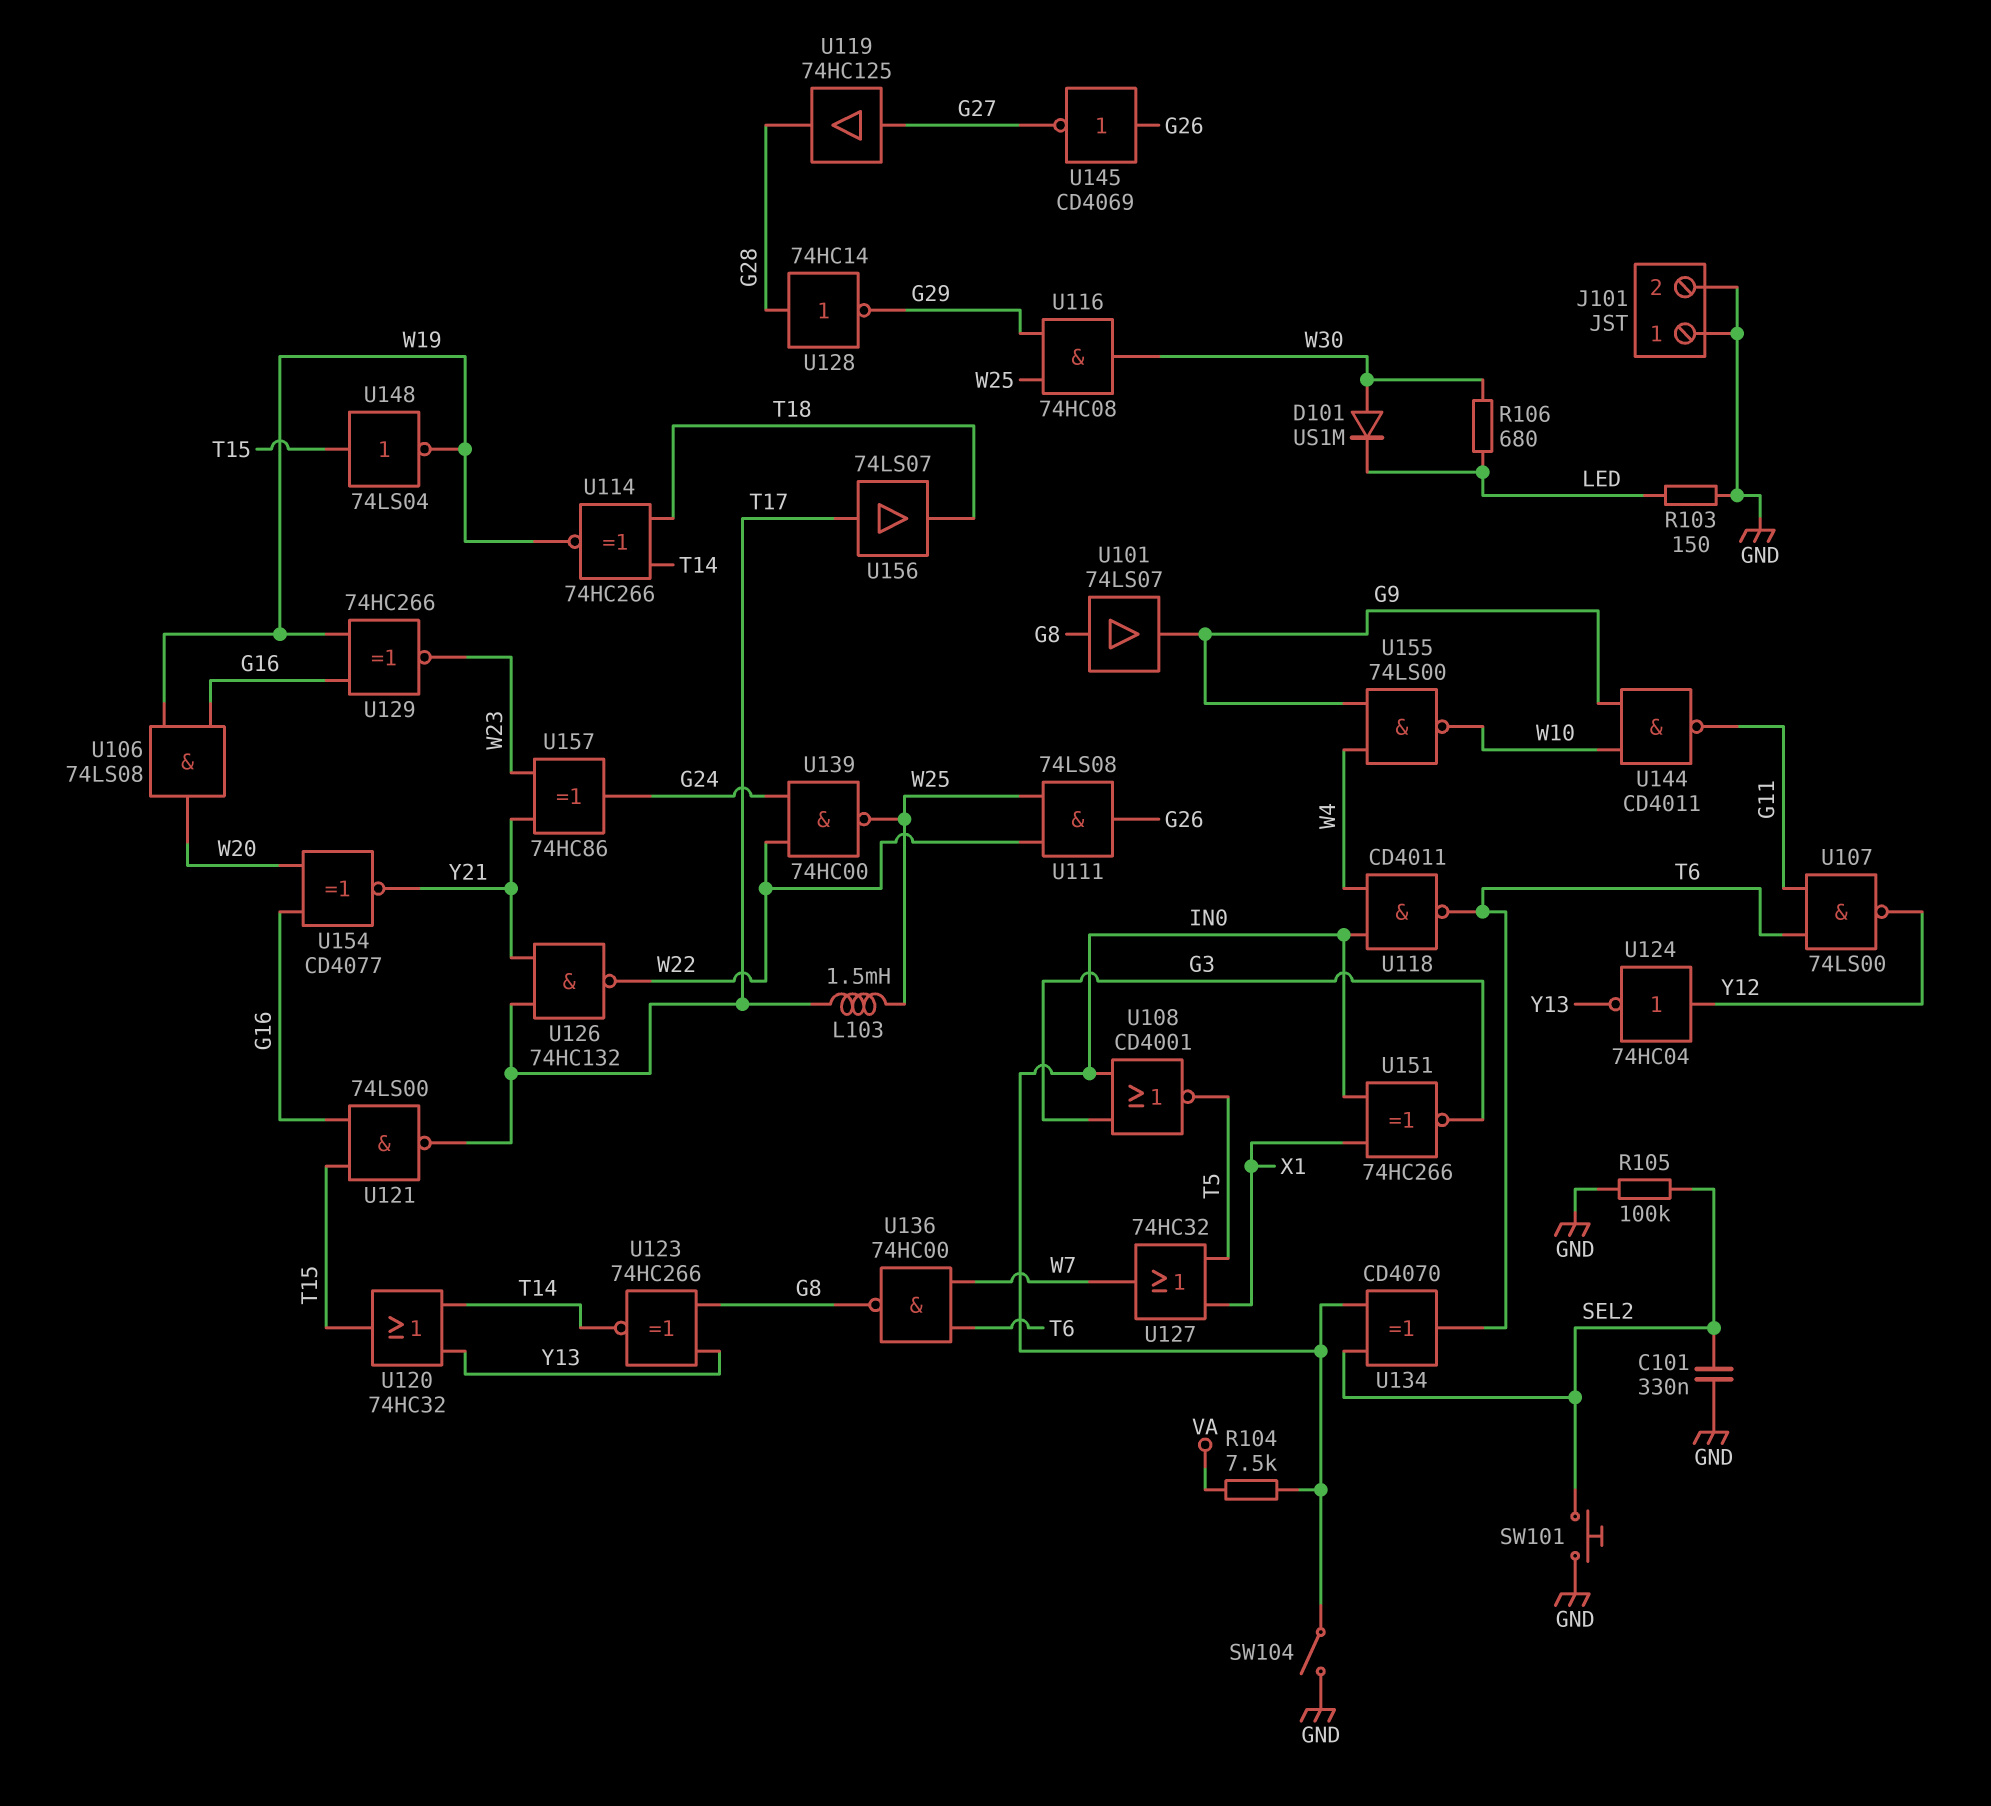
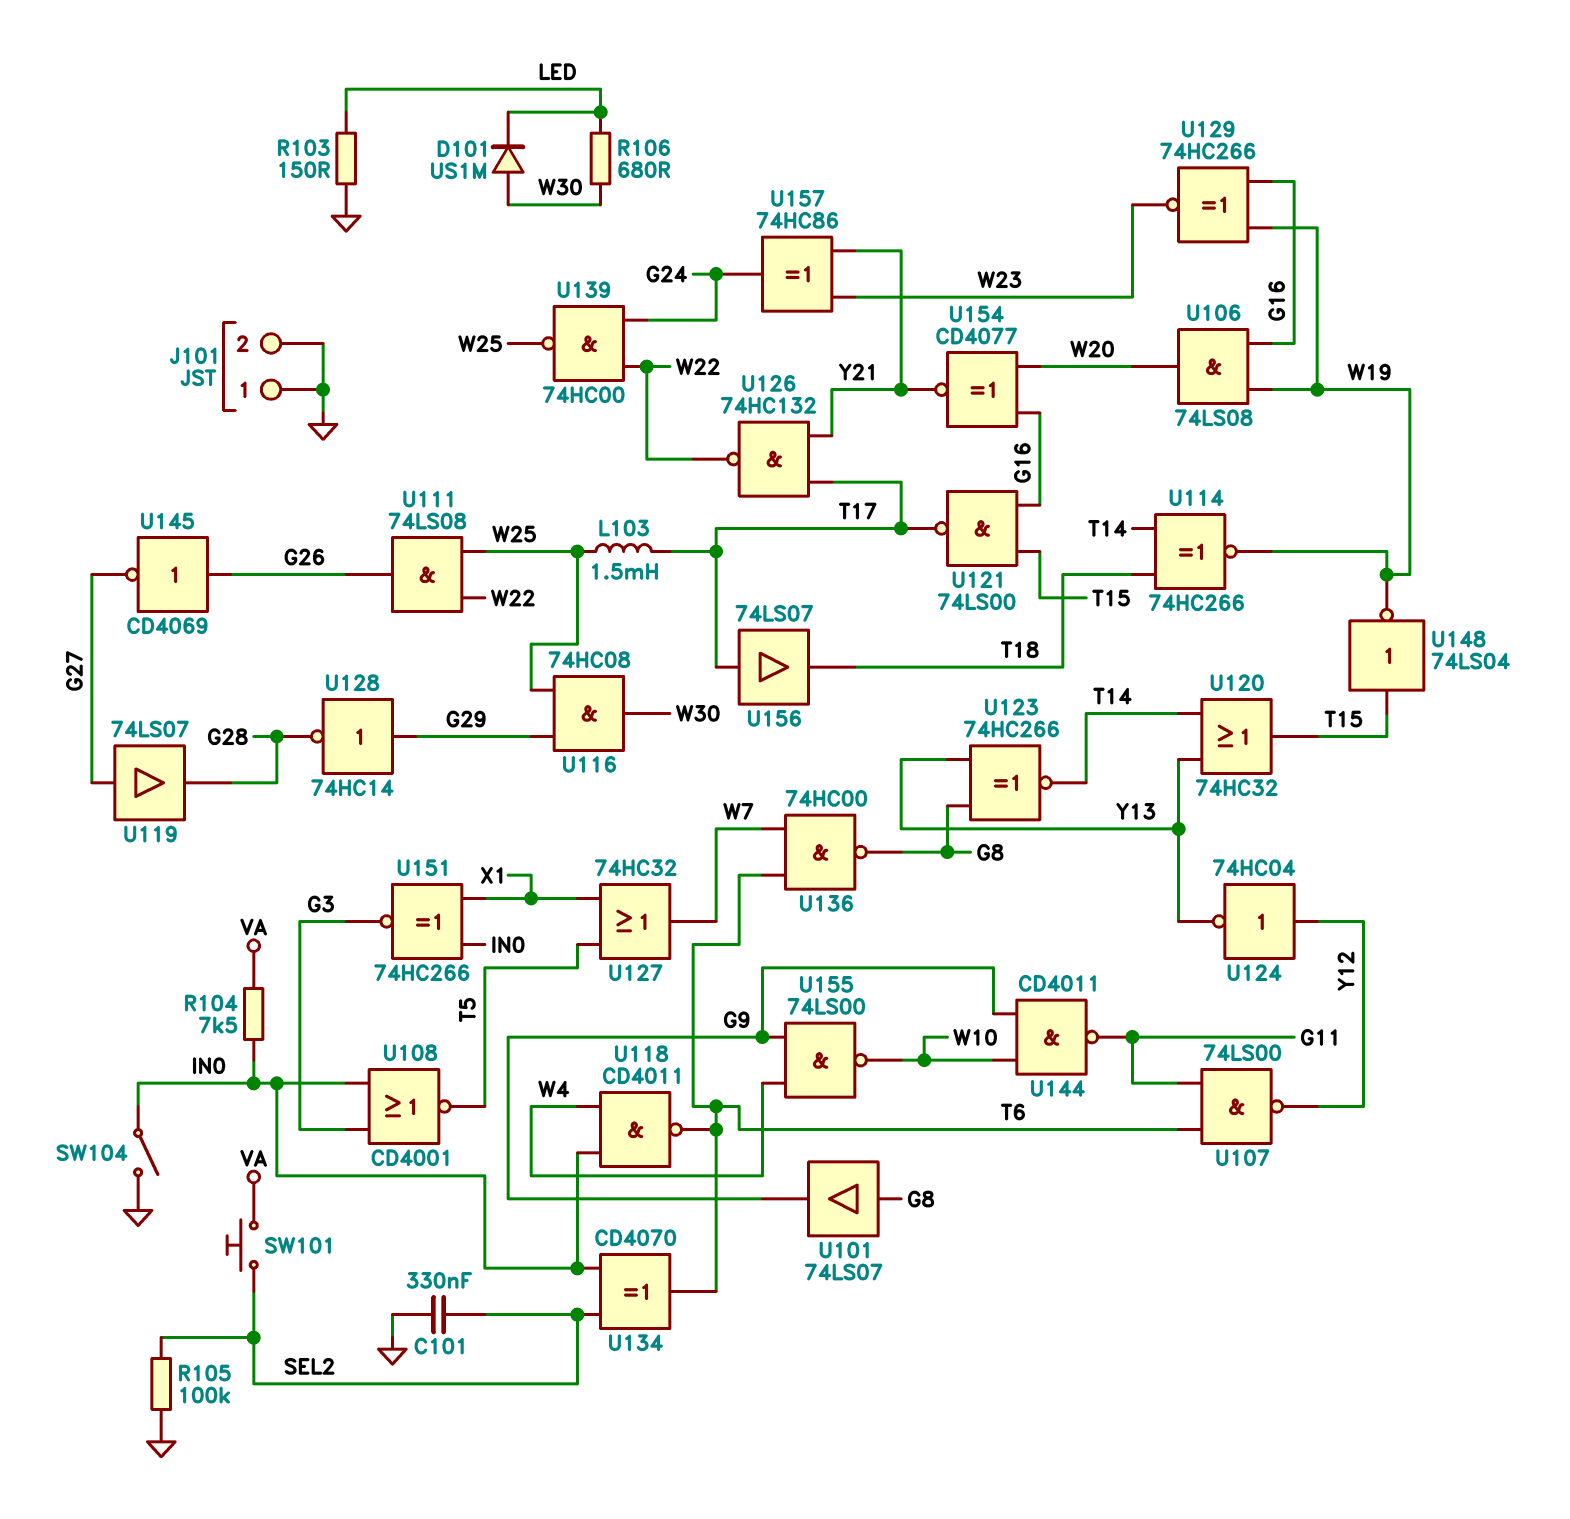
SW101: button (GND, SEL2) -> button (SEL2, VA)
U119: buffer 74HC125 (in G27, out G28) -> buffer 74LS07 (in G27, out G28)
U128: NOT 74HC14 (in G28, out G29) -> NOT 74HC14 (in G29, out G28)

